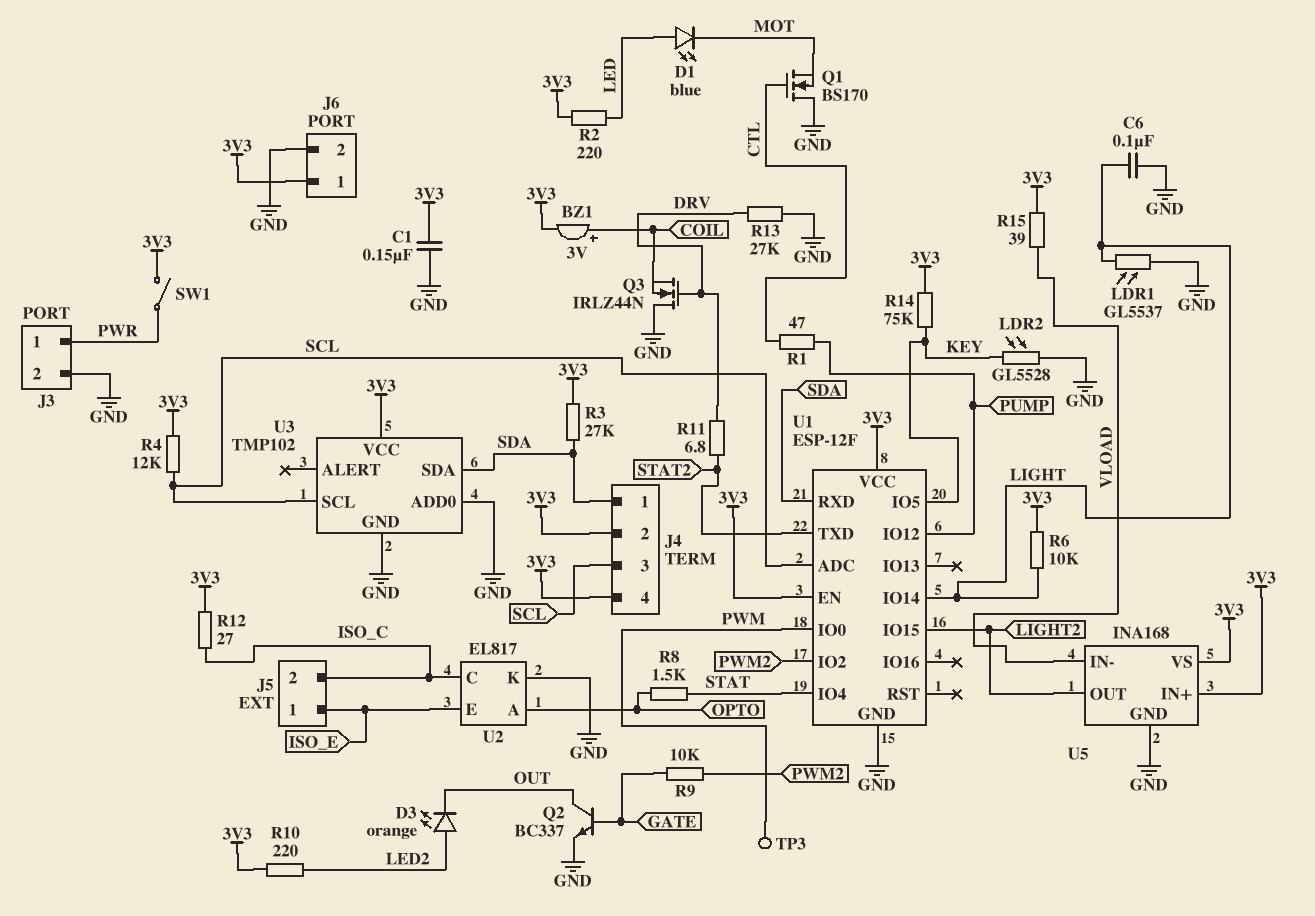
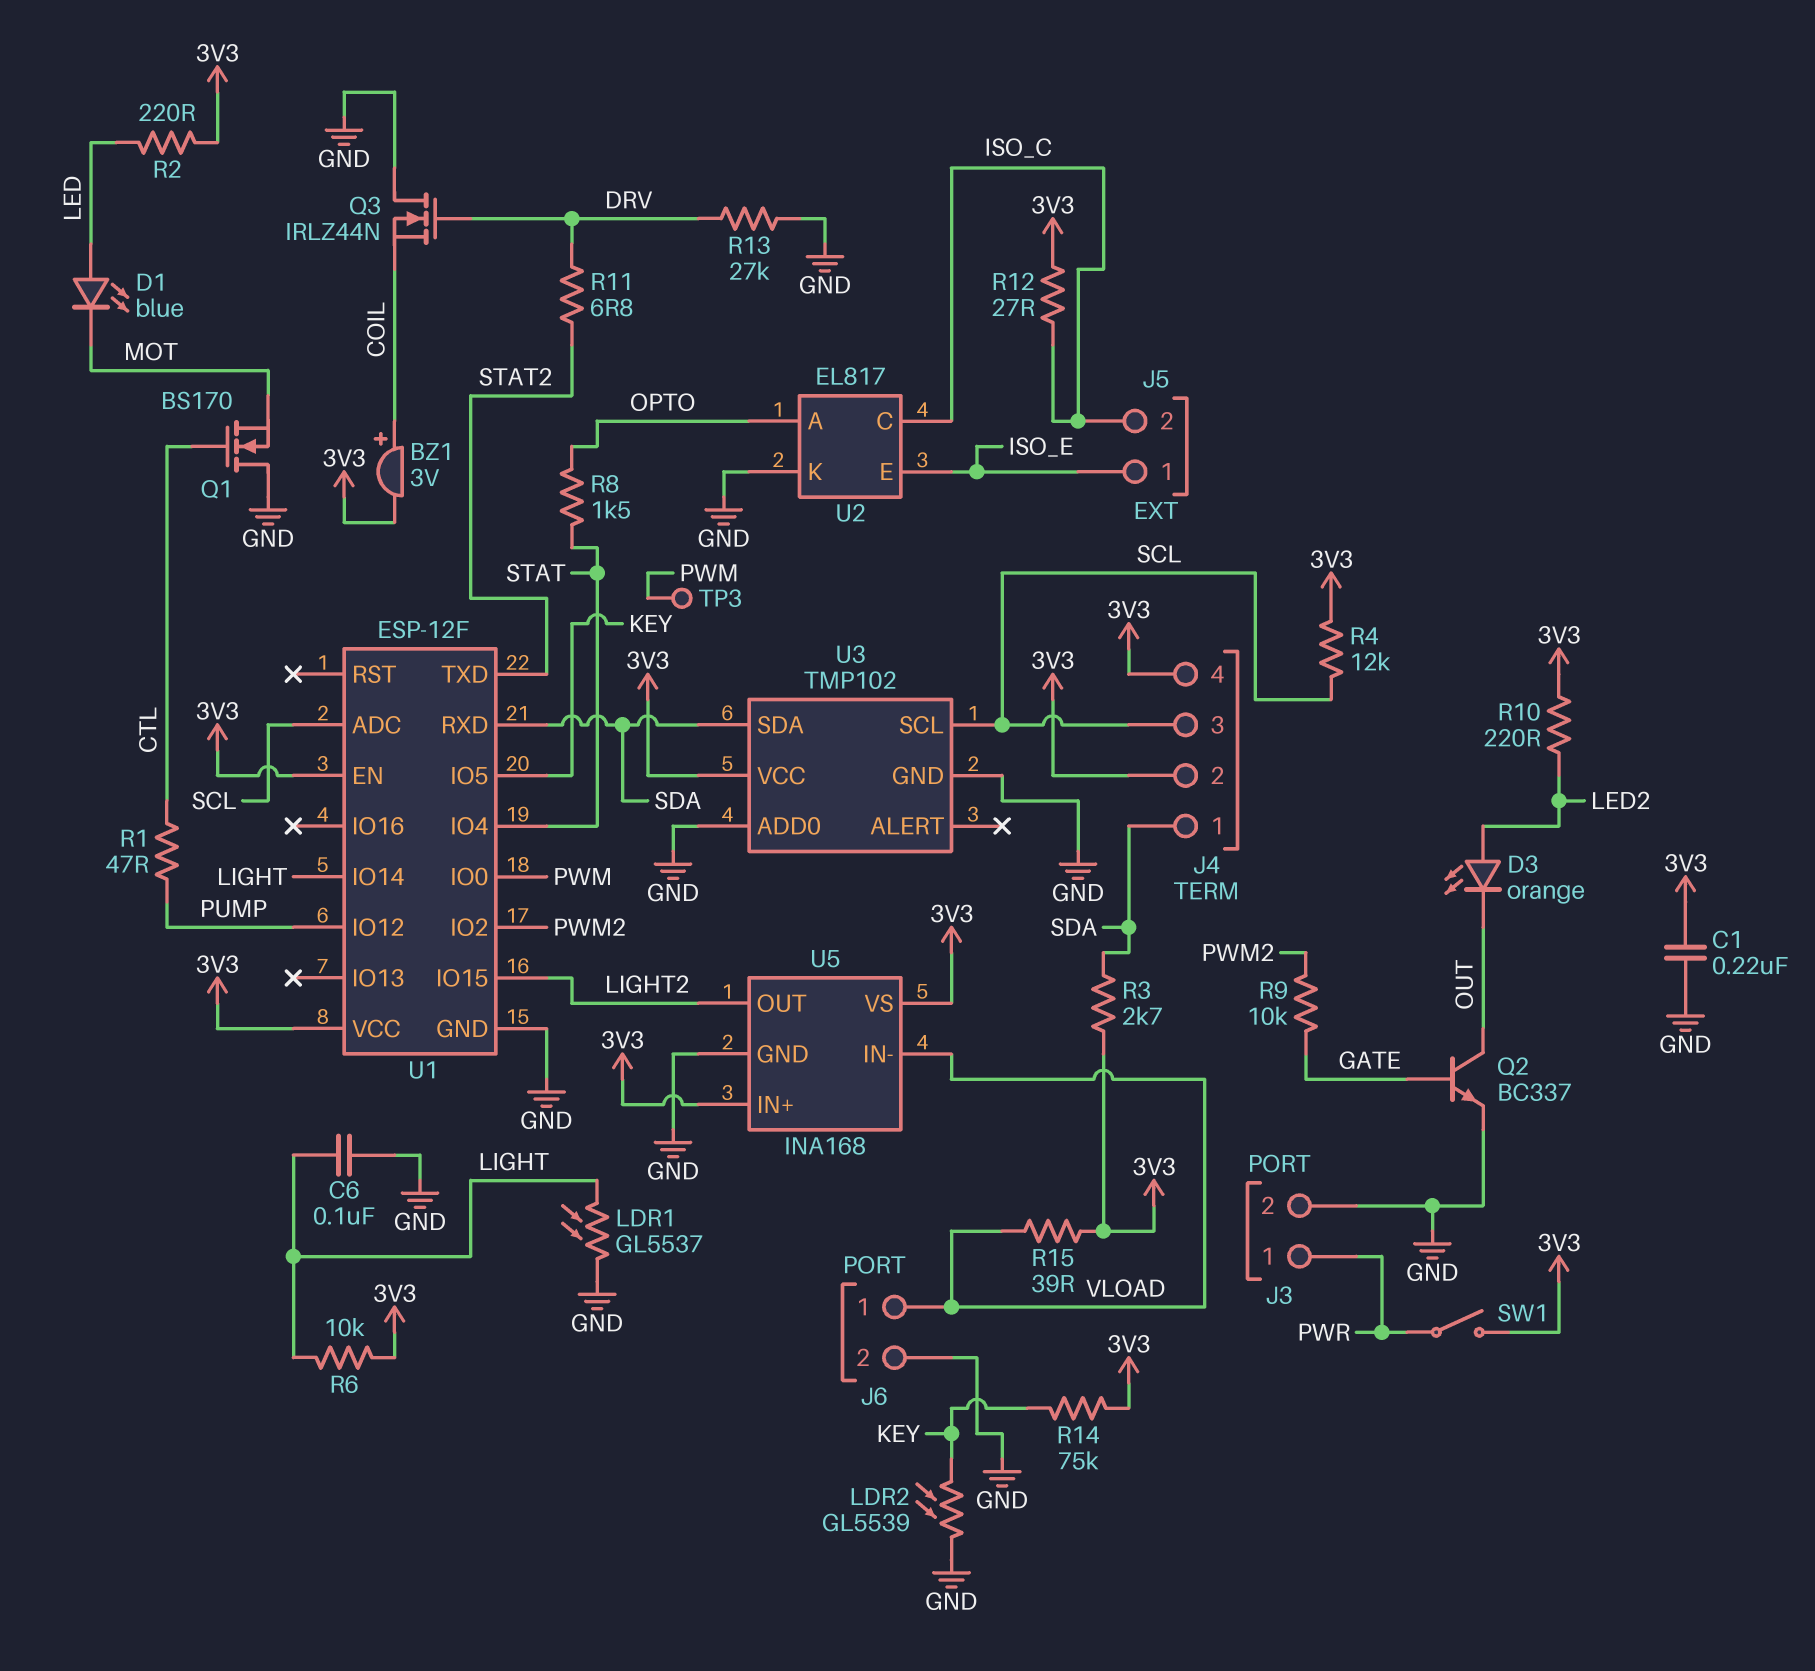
C1: 150nF (3V3, GND) -> 220nF (3V3, GND)
J6 pin 1: 3V3 -> VLOAD
LDR2: GL5528 (GND, KEY) -> GL5539 (GND, KEY)
R3: 27k (3V3, SDA) -> 2.7k (3V3, SDA)

